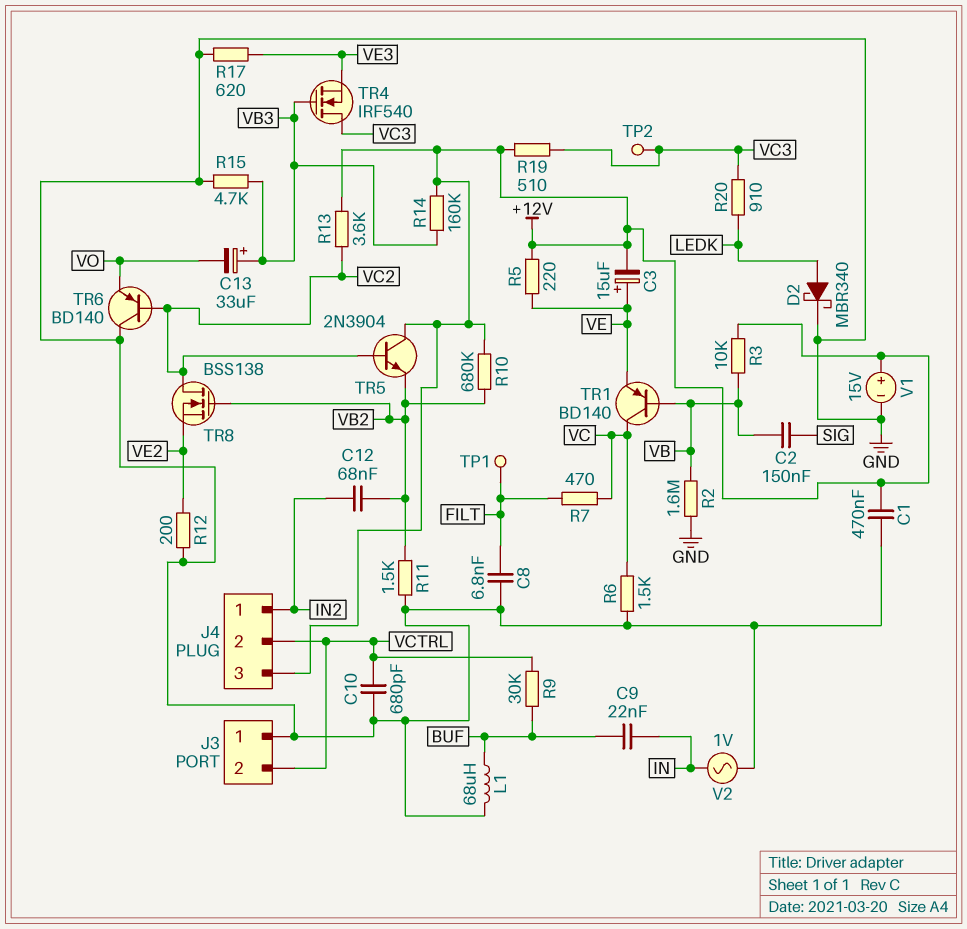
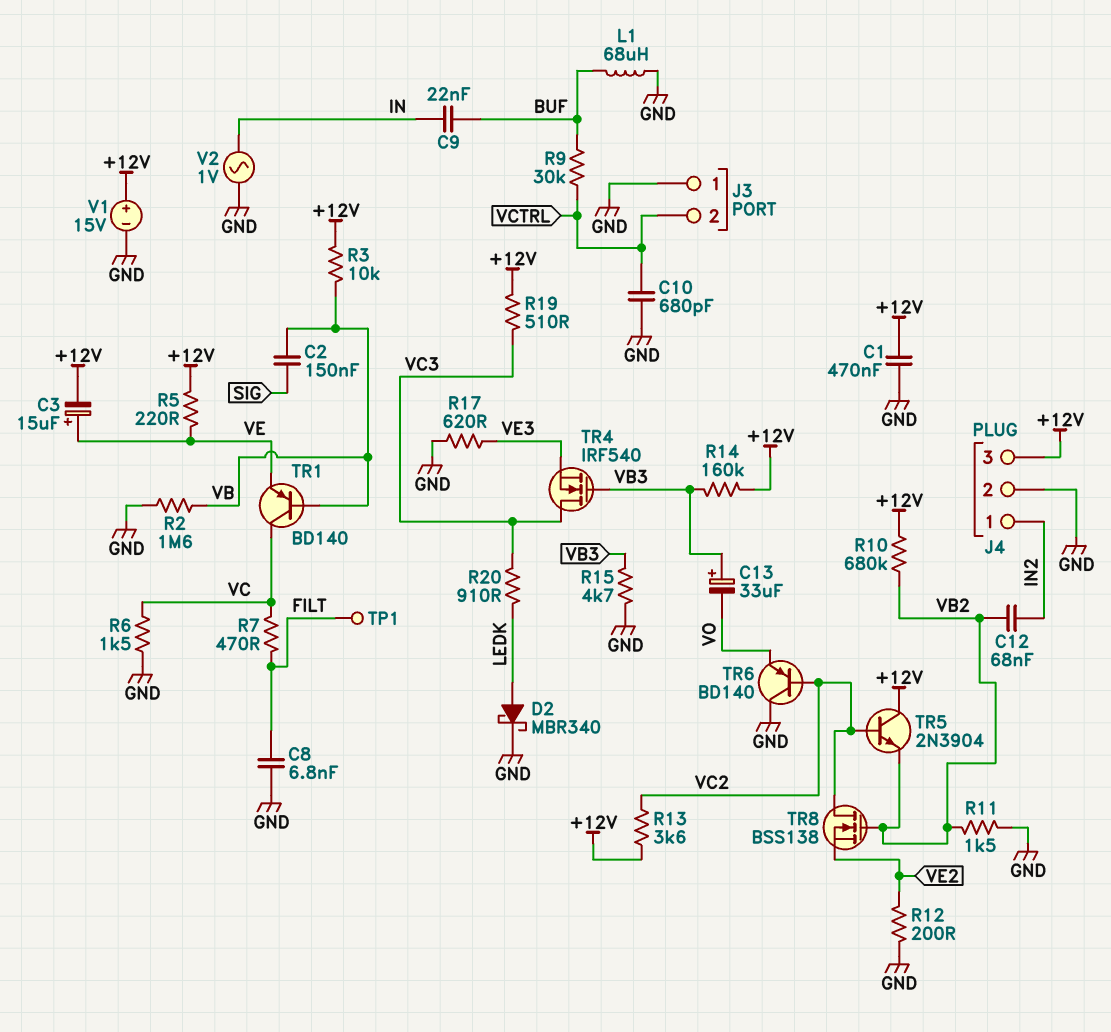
J4 pin 2: VCTRL -> GND
TP2: test point (VC3) -> none

